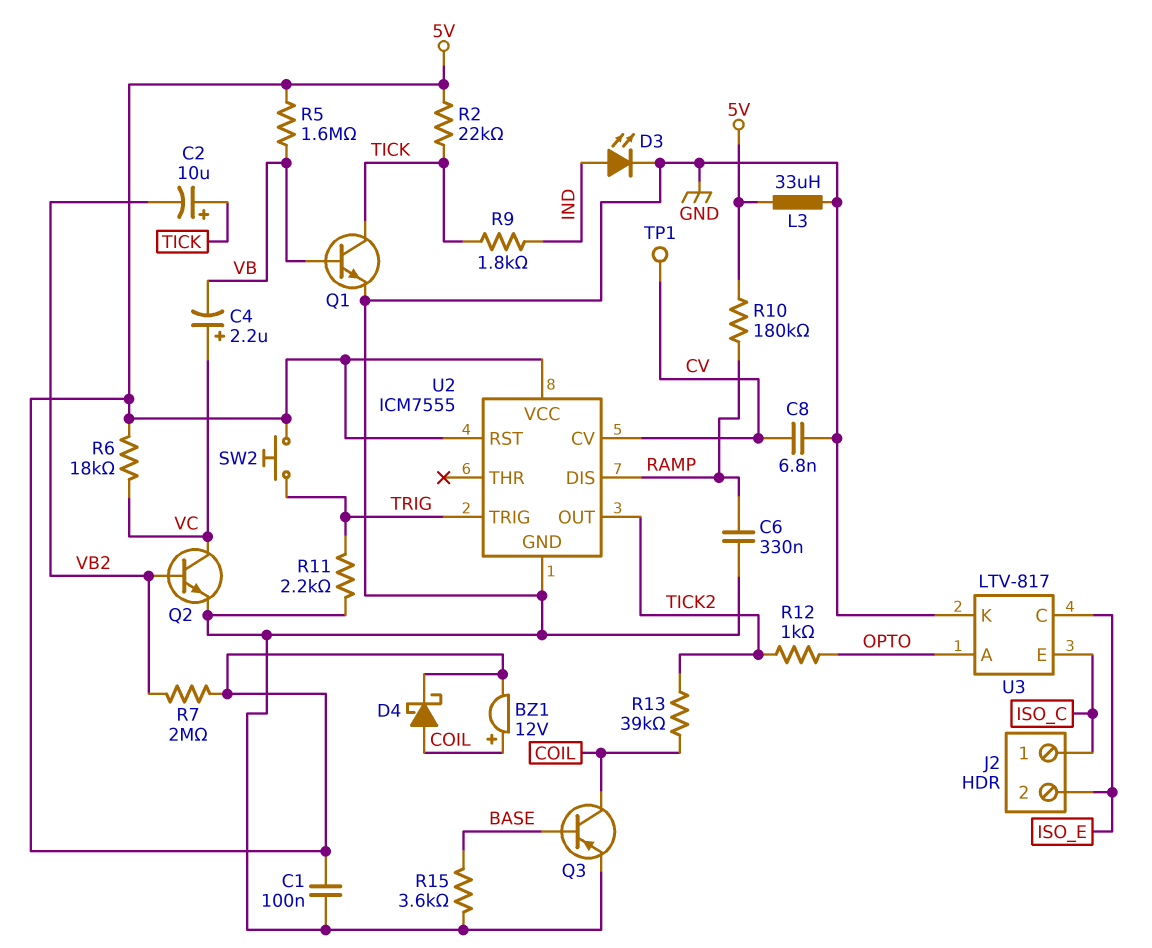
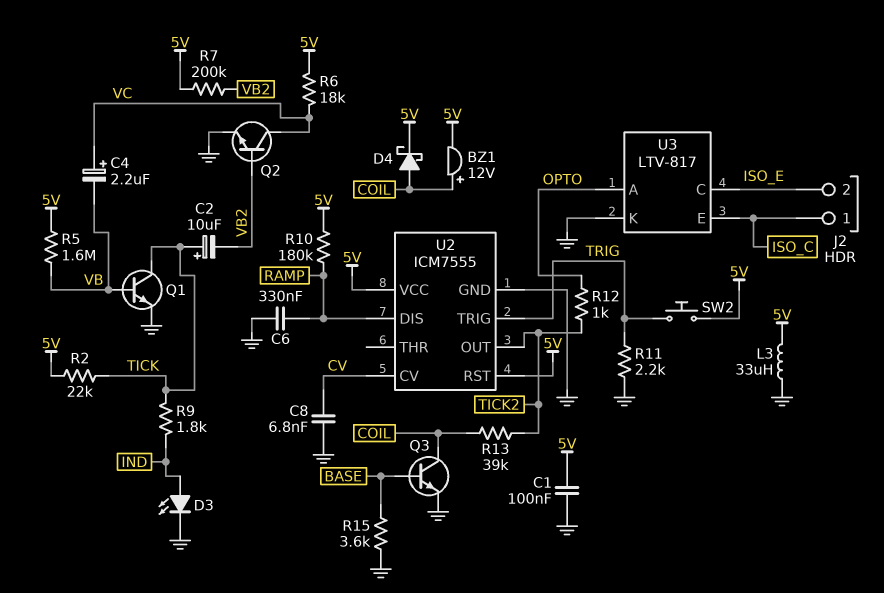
Q3: PNP (B BASE, C COIL, E GND) -> NPN (B BASE, C COIL, E GND)
R7: 2M (5V, VB2) -> 200k (5V, VB2)
TP1: test point (CV) -> none

